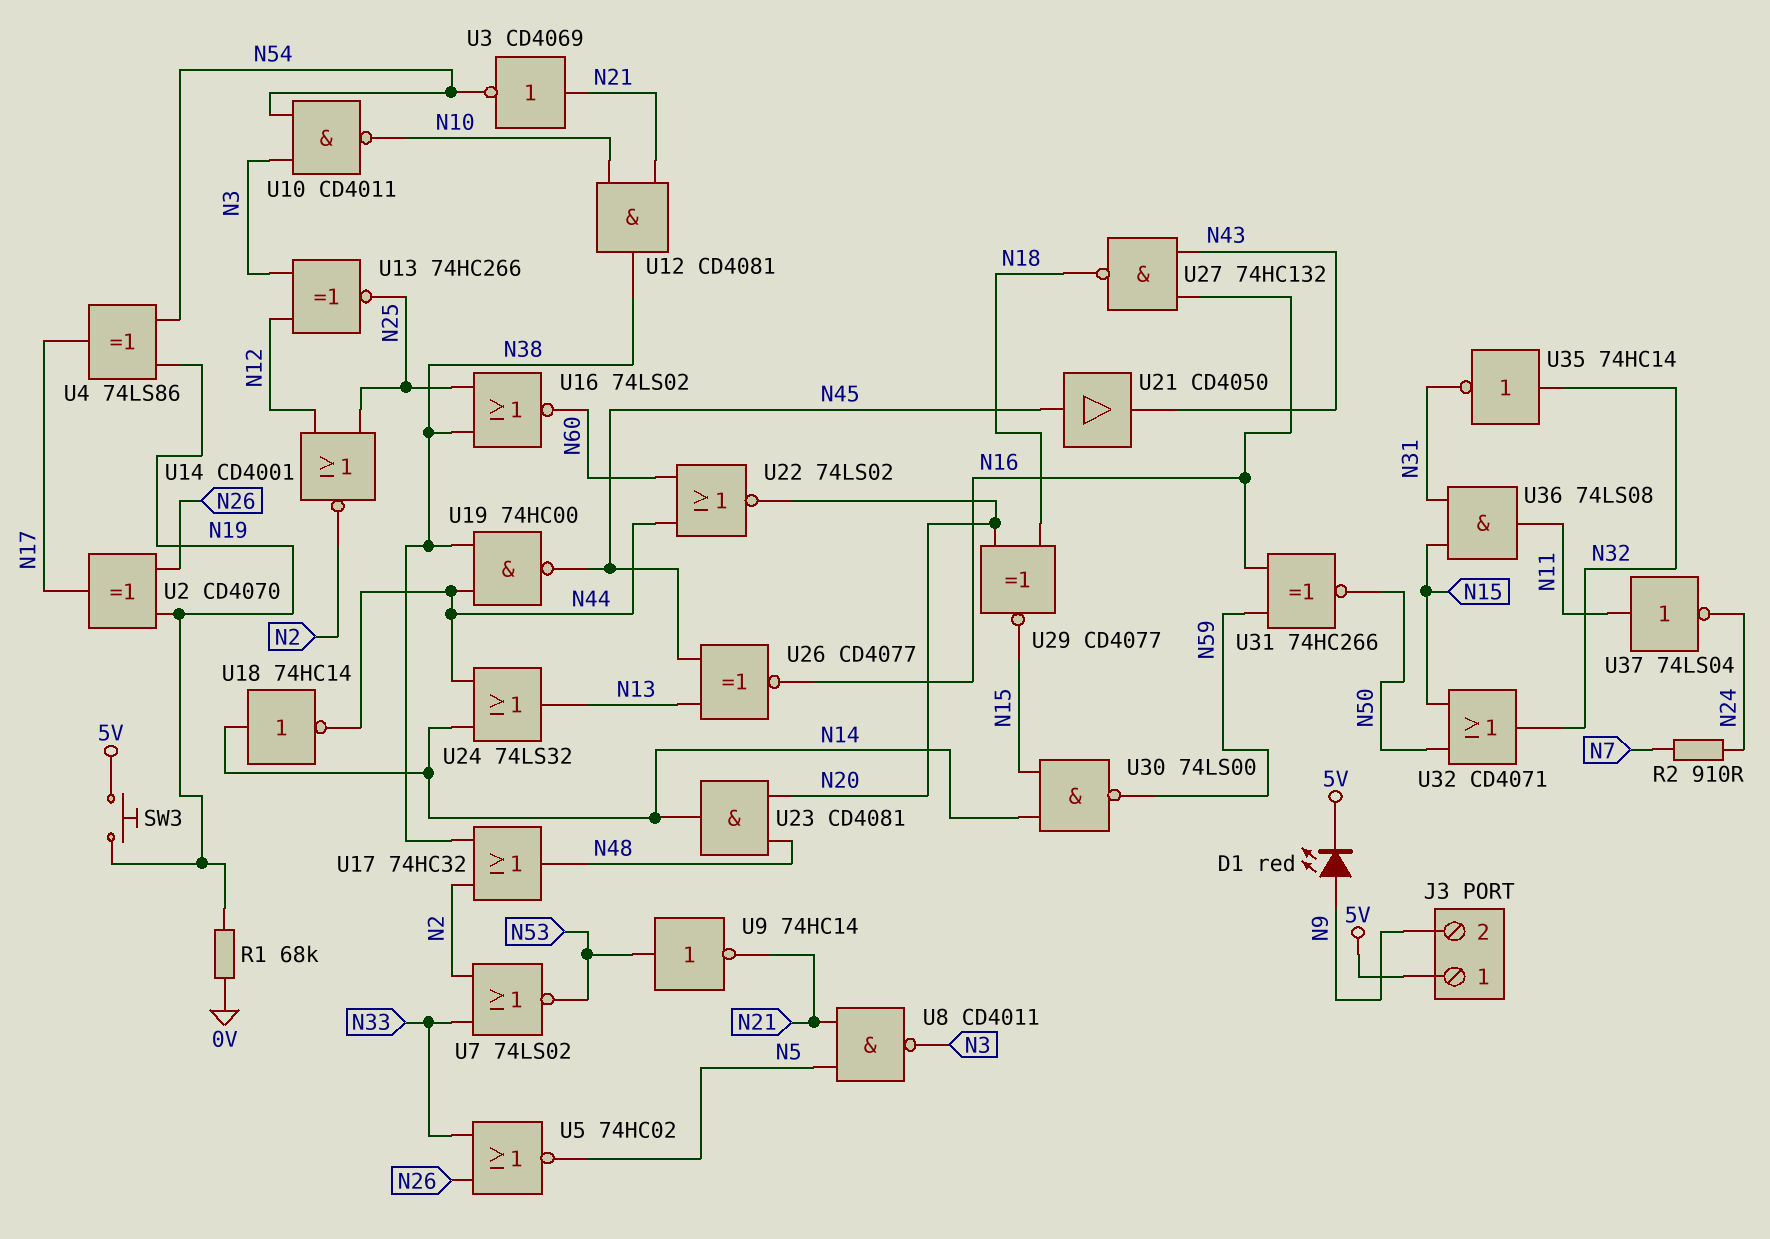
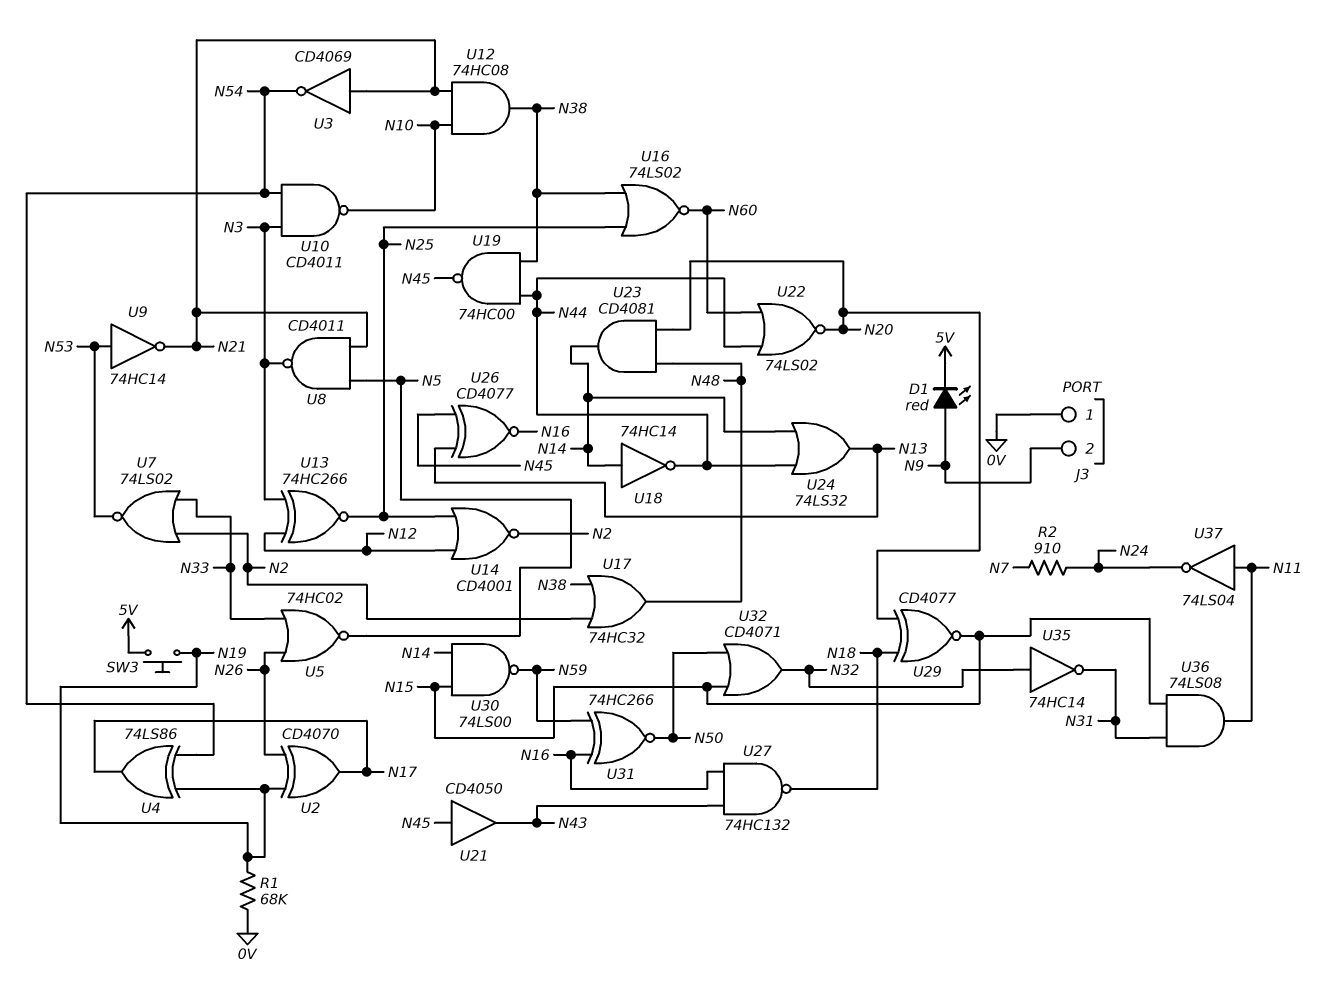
J3 pin 1: 5V -> 0V
U12: AND CD4081 (in N10, in N21, out N38) -> AND 74HC08 (in N10, in N21, out N38)

